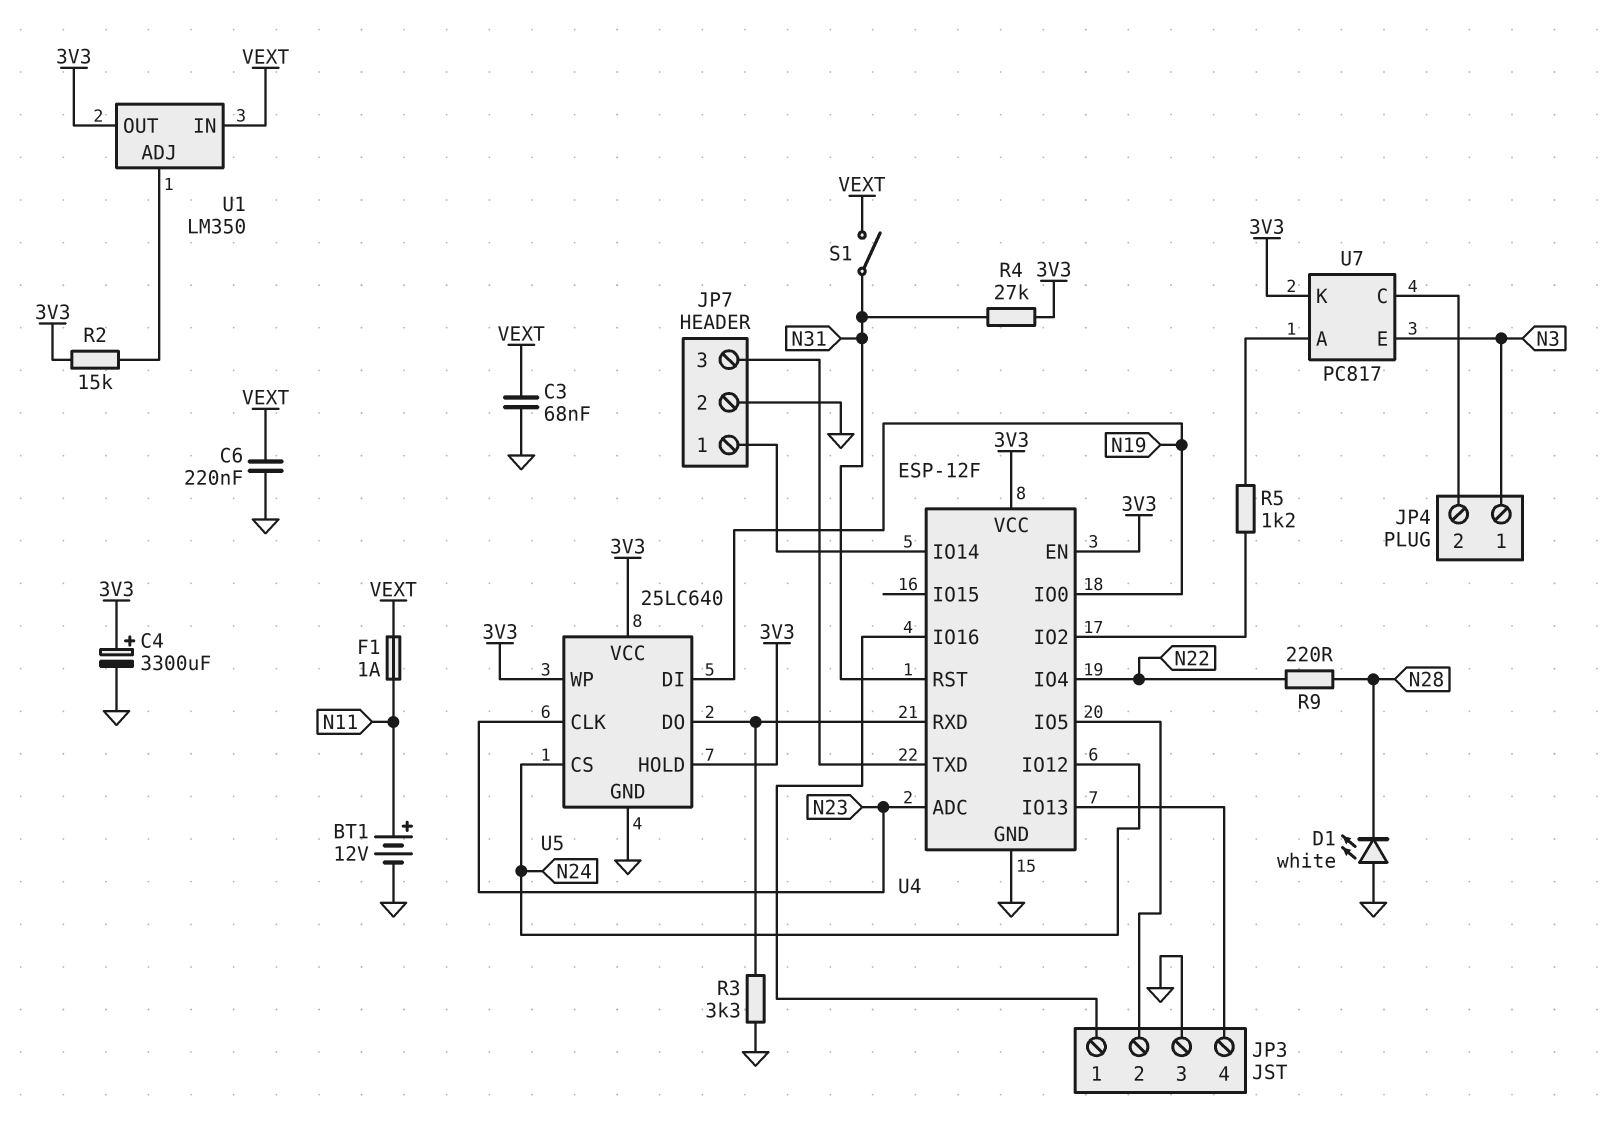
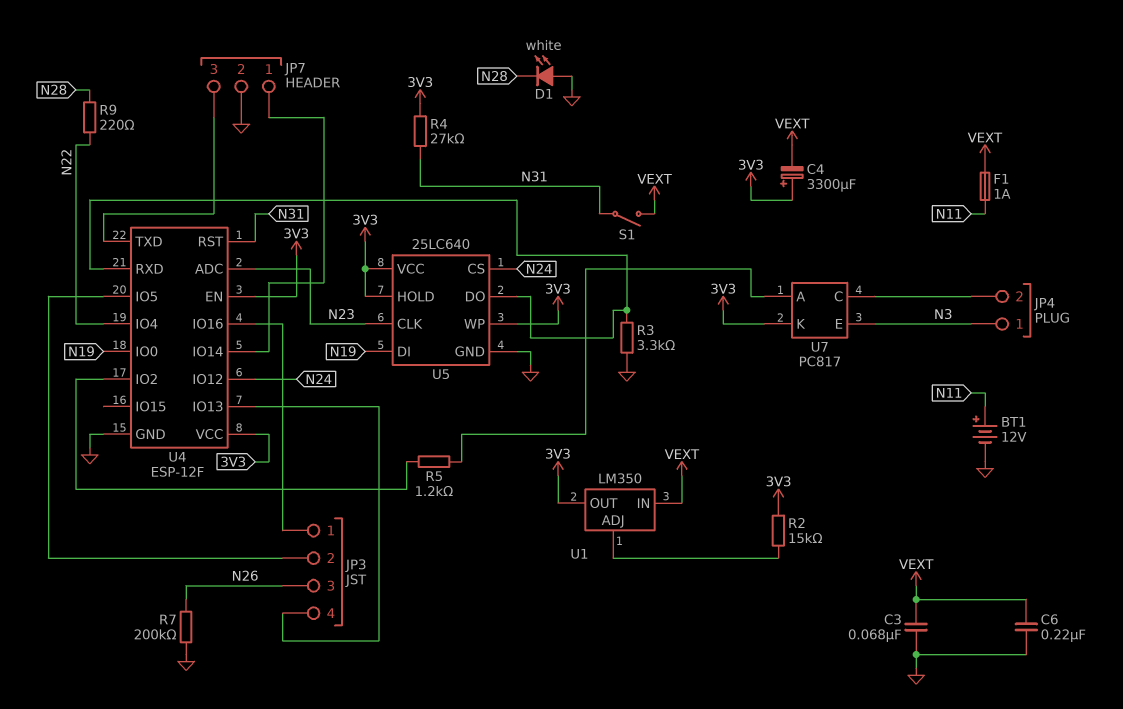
C4: 3300uF (plus 3V3, minus GND) -> 3300uF (plus 3V3, minus VEXT)
JP3 pin 3: GND -> N26
R7: none -> 200k (GND, N26)

